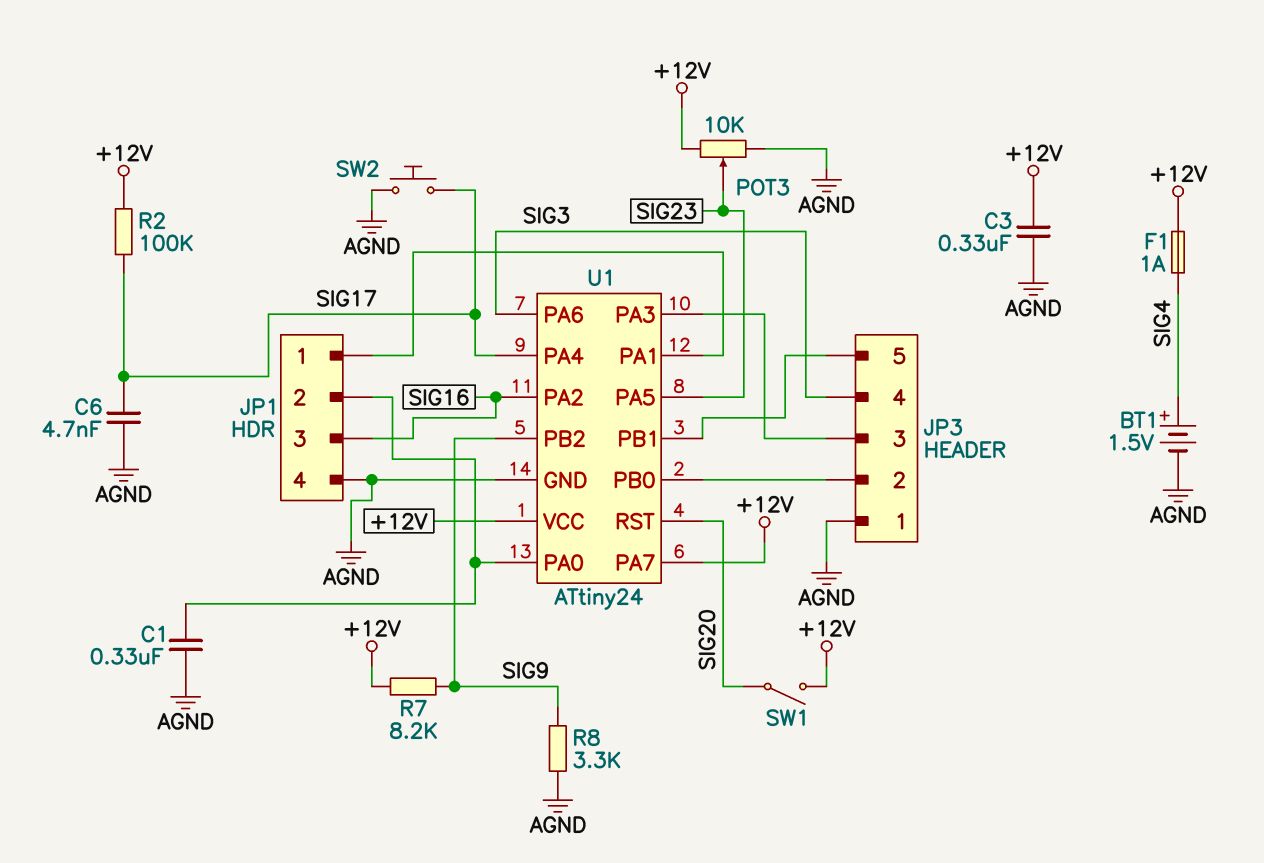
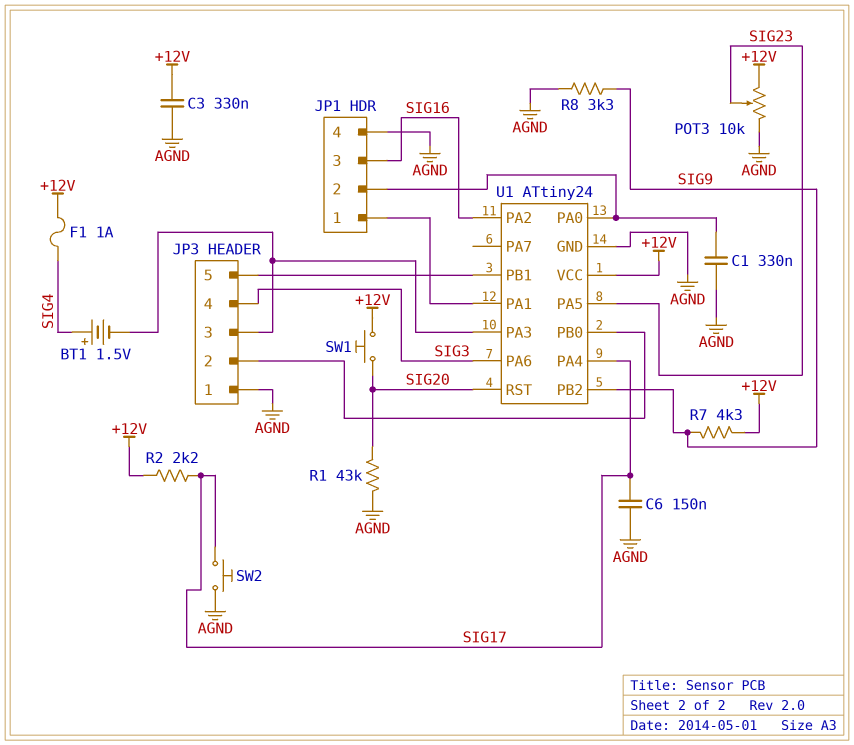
BT1: 1.5V (plus SIG4, minus AGND) -> 1.5V (plus SIG4, minus JP3/3)
C6: 4.7nF (AGND, SIG17) -> 150nF (AGND, SIG17)
R1: none -> 43k (AGND, SIG20)
R2: 100k (+12V, SIG17) -> 2.2k (+12V, SIG17)
R7: 8.2k (+12V, SIG9) -> 4.3k (+12V, SIG9)
SW1: switch (+12V, SIG20) -> button (+12V, SIG20)
U1 pin PA7: +12V -> none

